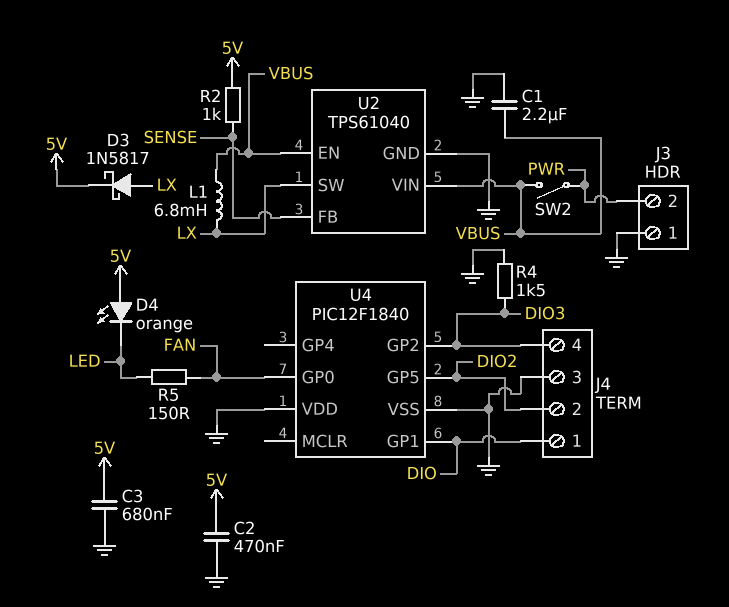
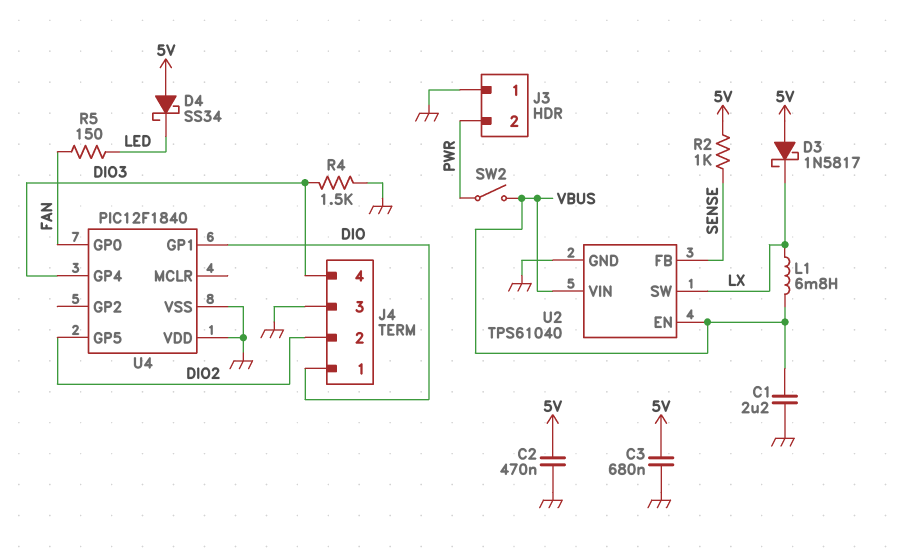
D3: schottky 1N5817 (A LX, K 5V) -> schottky 1N5817 (A 5V, K LX)
D4: LED orange (A 5V, K LED) -> schottky SS34 (A 5V, K LED)
U4 pin GP2: DIO3 -> none
U4 pin GP4: none -> DIO3

